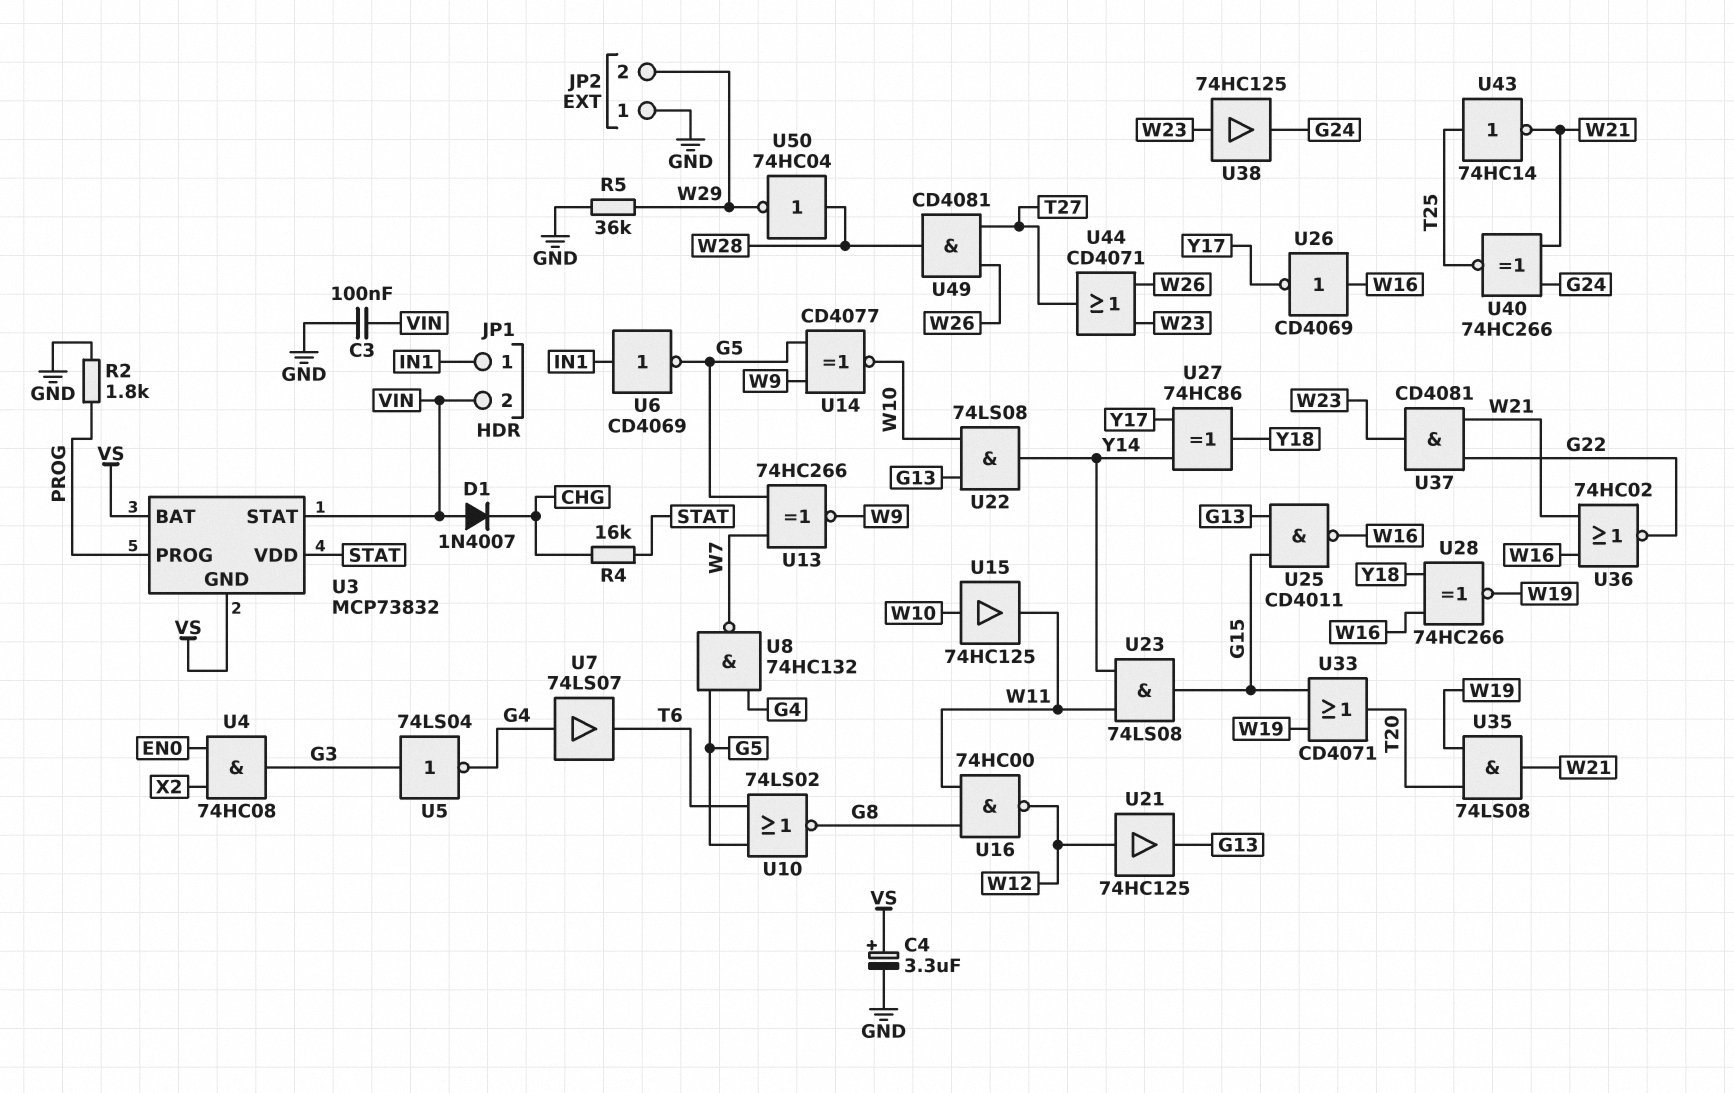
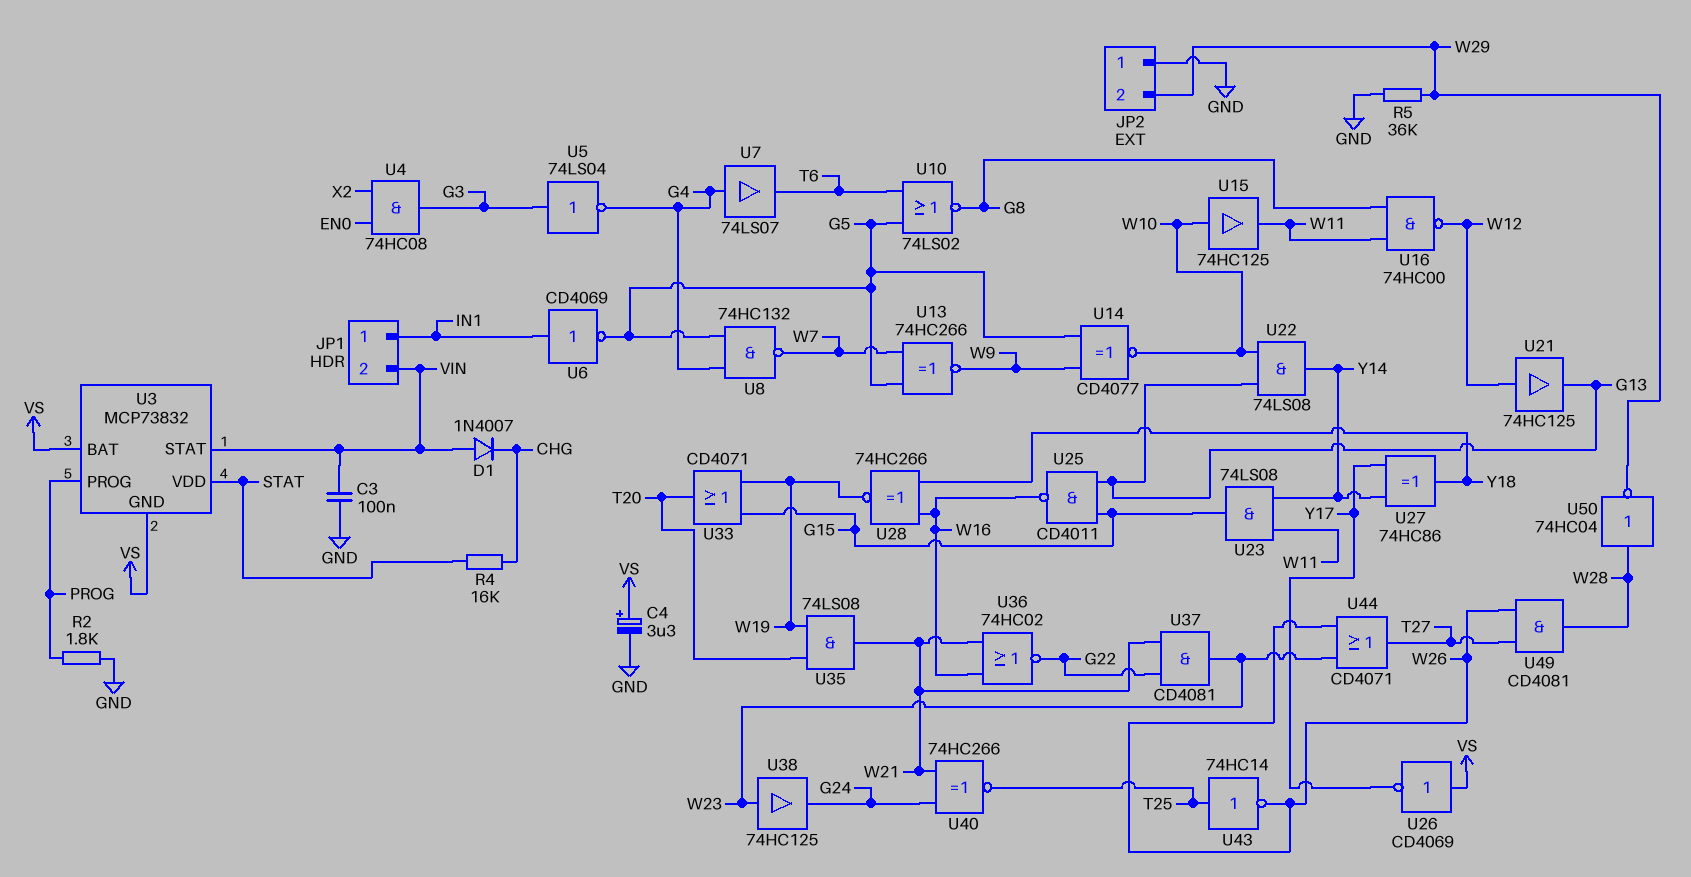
U26: NOT CD4069 (in W16, out Y17) -> NOT CD4069 (in VS, out Y17)
U43: NOT 74HC14 (in T25, out W21) -> NOT 74HC14 (in T25, out W26)

